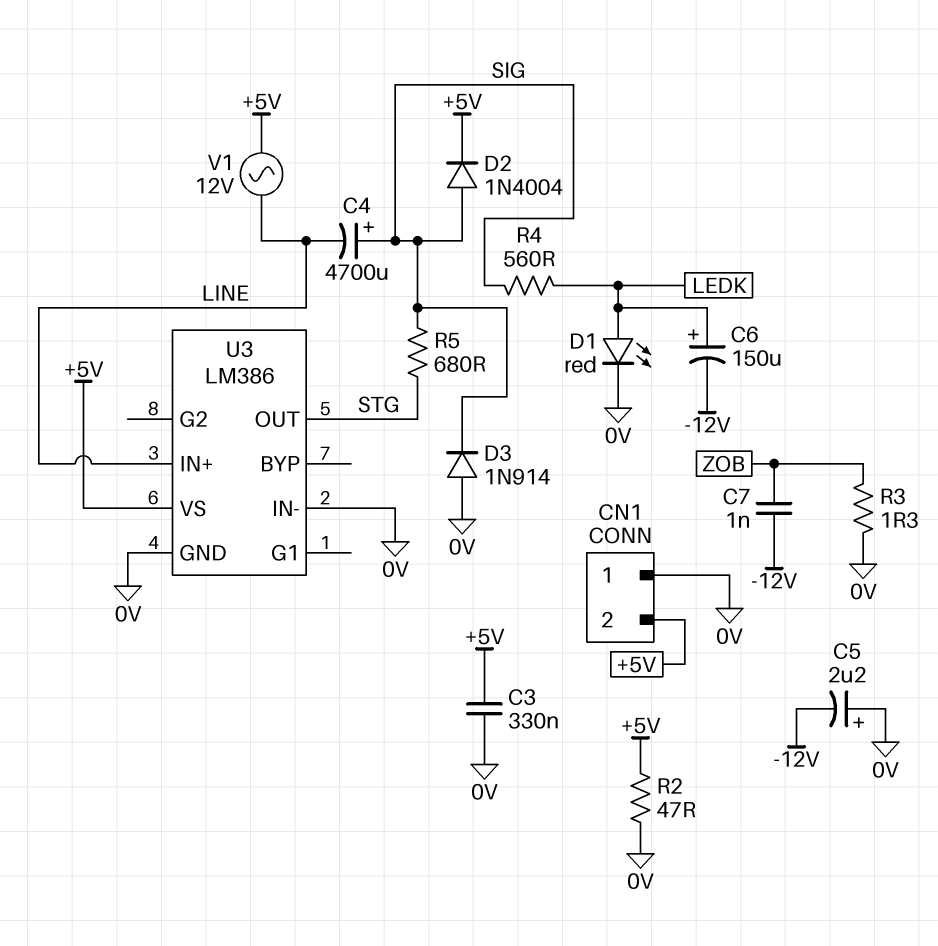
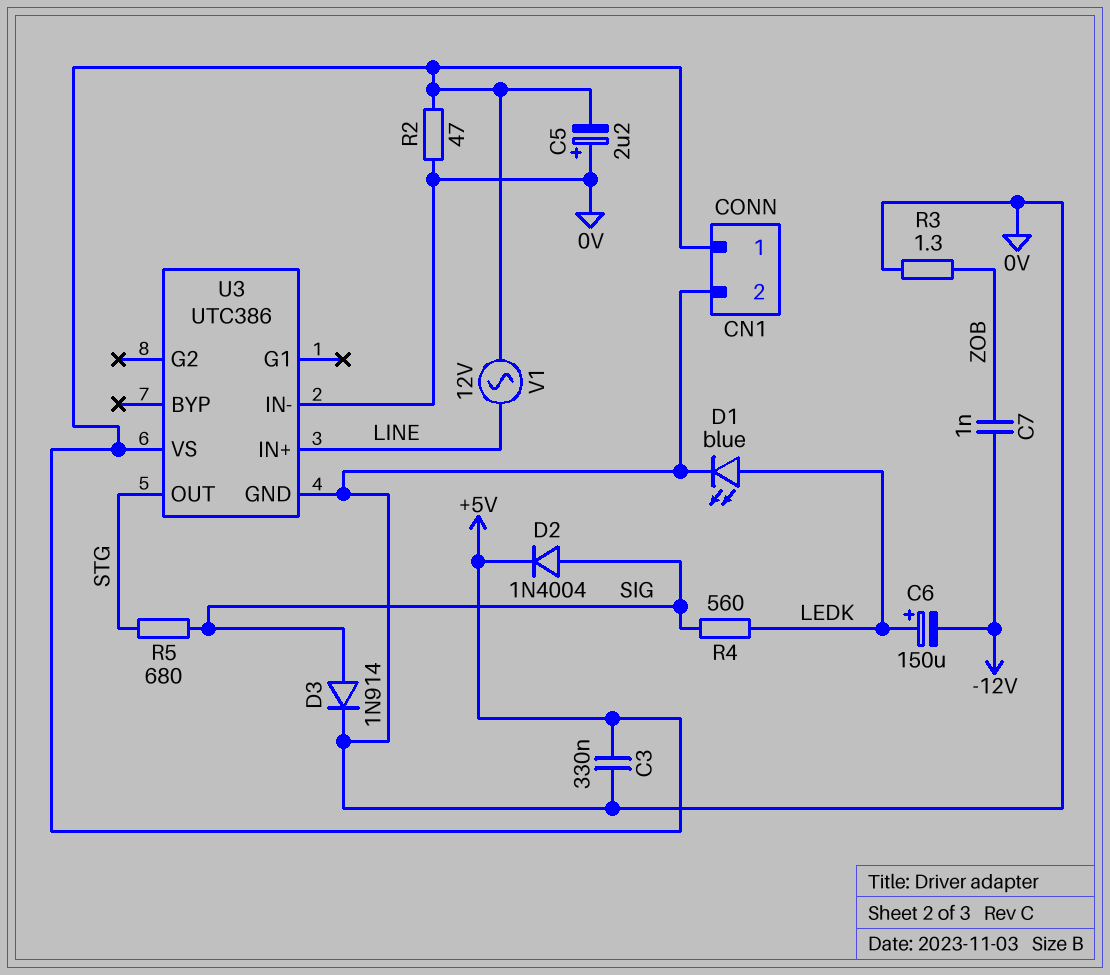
C4: 4700uF (plus SIG, minus LINE) -> none
C5: 2.2uF (plus 0V, minus -12V) -> 2.2uF (plus 0V, minus +5V)
CN1 pin 1: 0V -> +5V
CN1 pin 2: +5V -> 0V
D1: LED red (A LEDK, K 0V) -> LED blue (A LEDK, K 0V)
D3: diode 1N914 (A 0V, K SIG) -> diode 1N914 (A SIG, K 0V)
U3: LM386 -> UTC386

